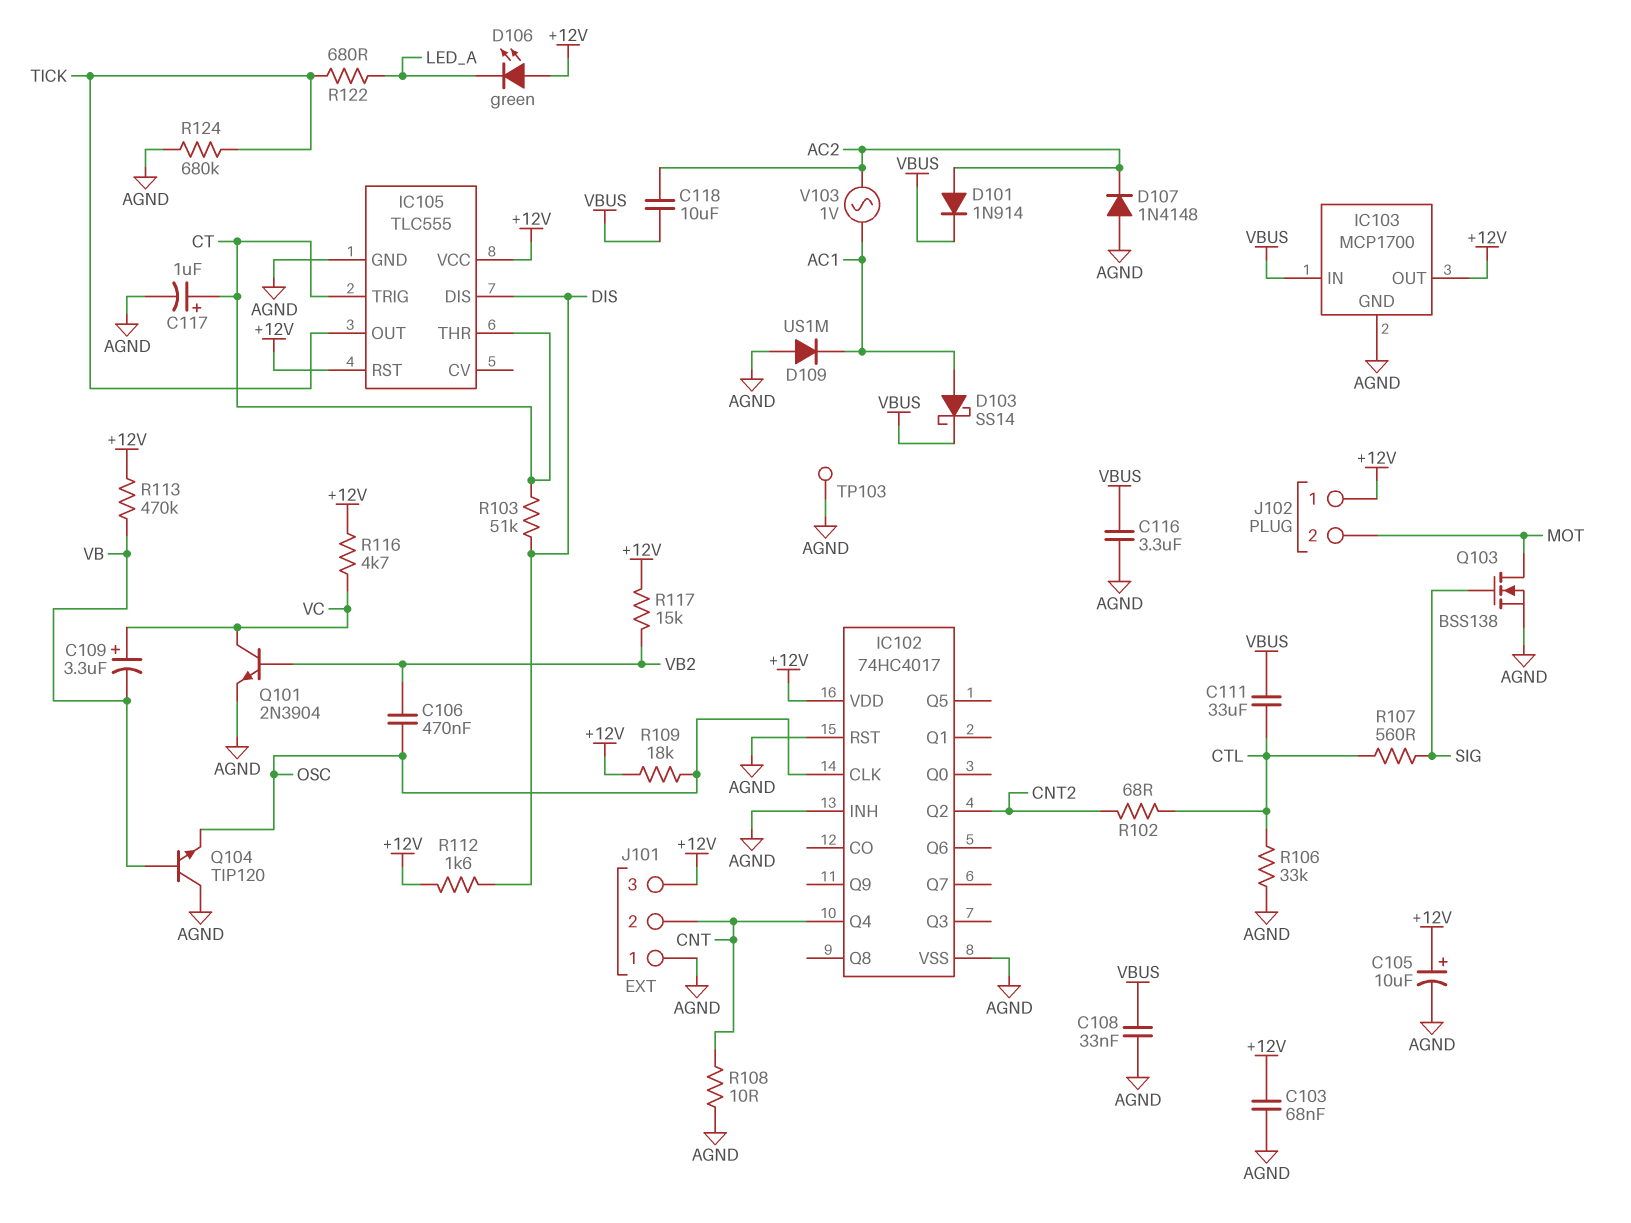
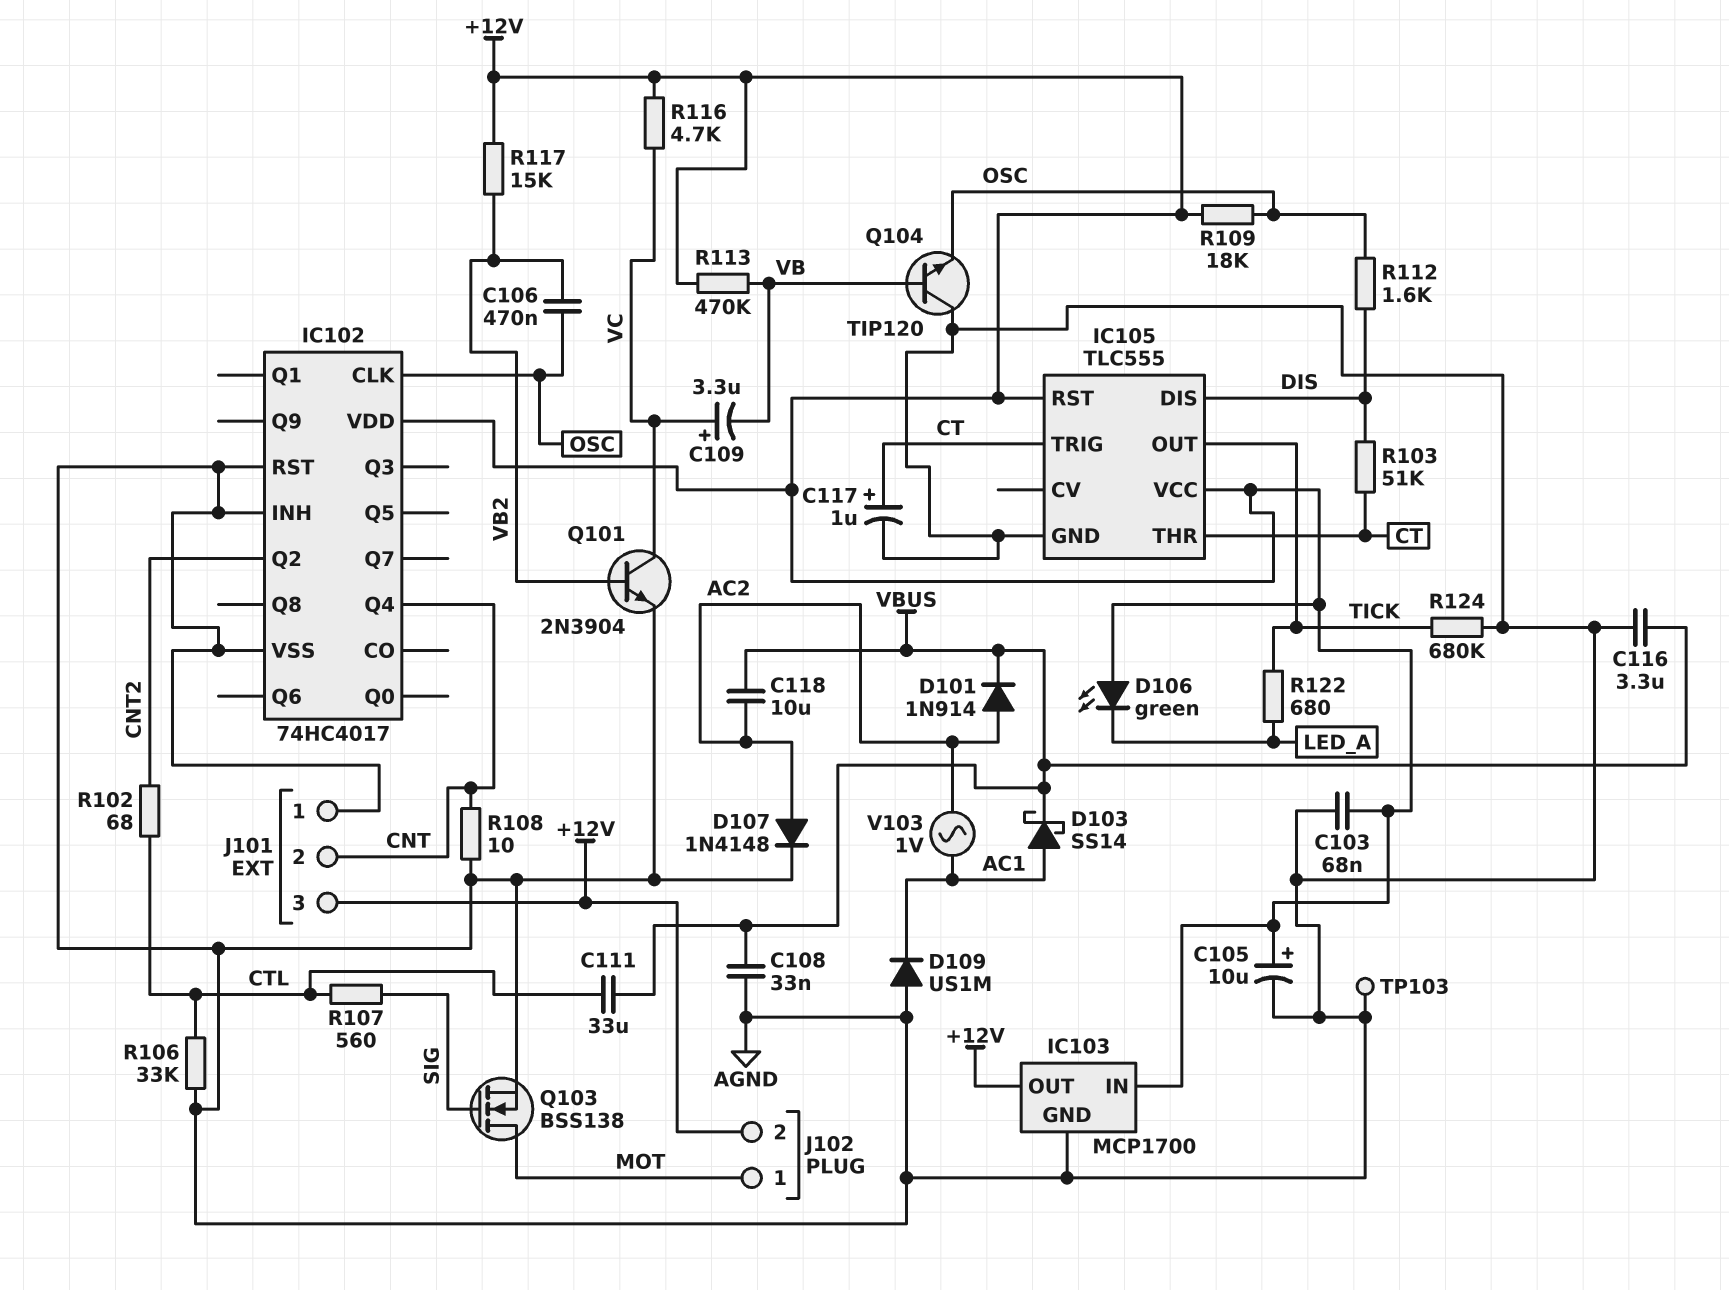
D107: diode 1N4148 (A AGND, K AC2) -> diode 1N4148 (A AC2, K AGND)
IC103 pin IN: VBUS -> +12V
J102 pin 1: +12V -> MOT
J102 pin 2: MOT -> +12V
R112: 1.6k (+12V, DIS) -> 1.6k (DIS, OSC)

